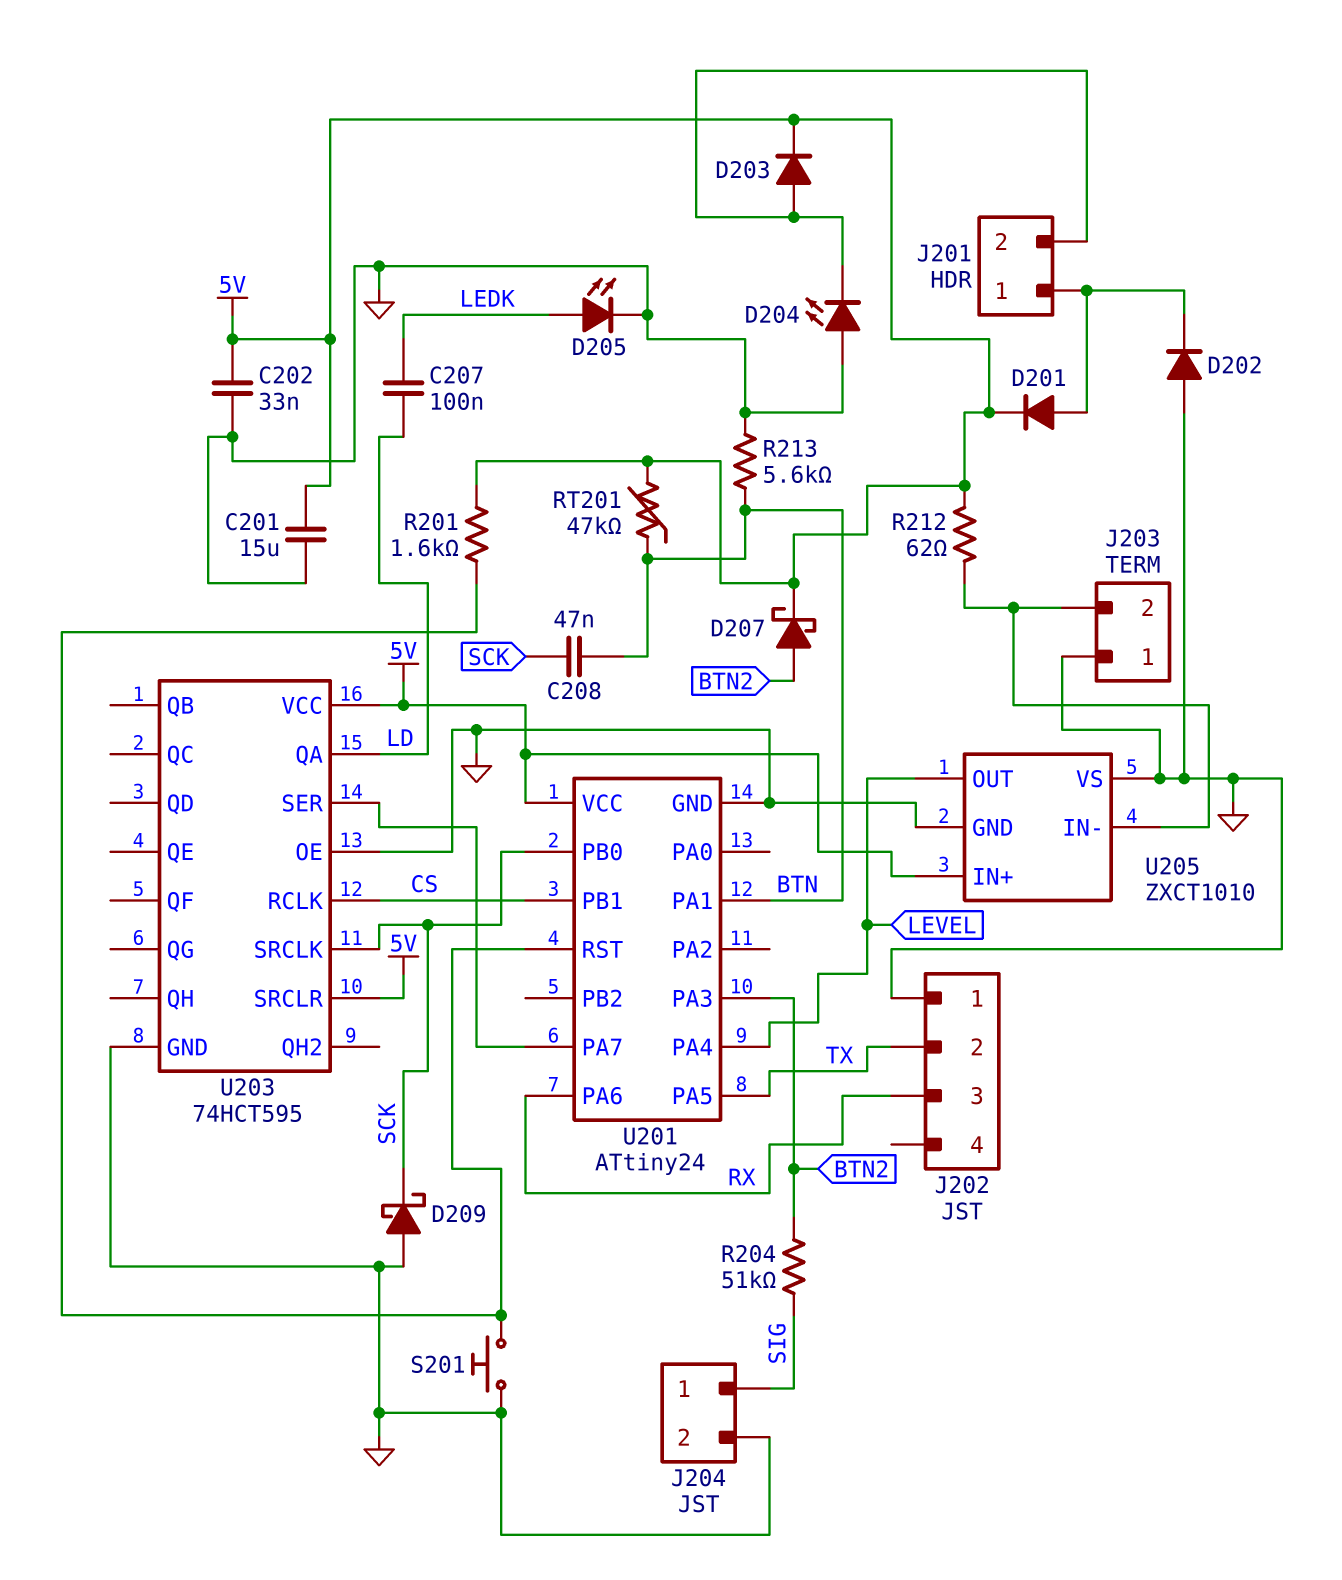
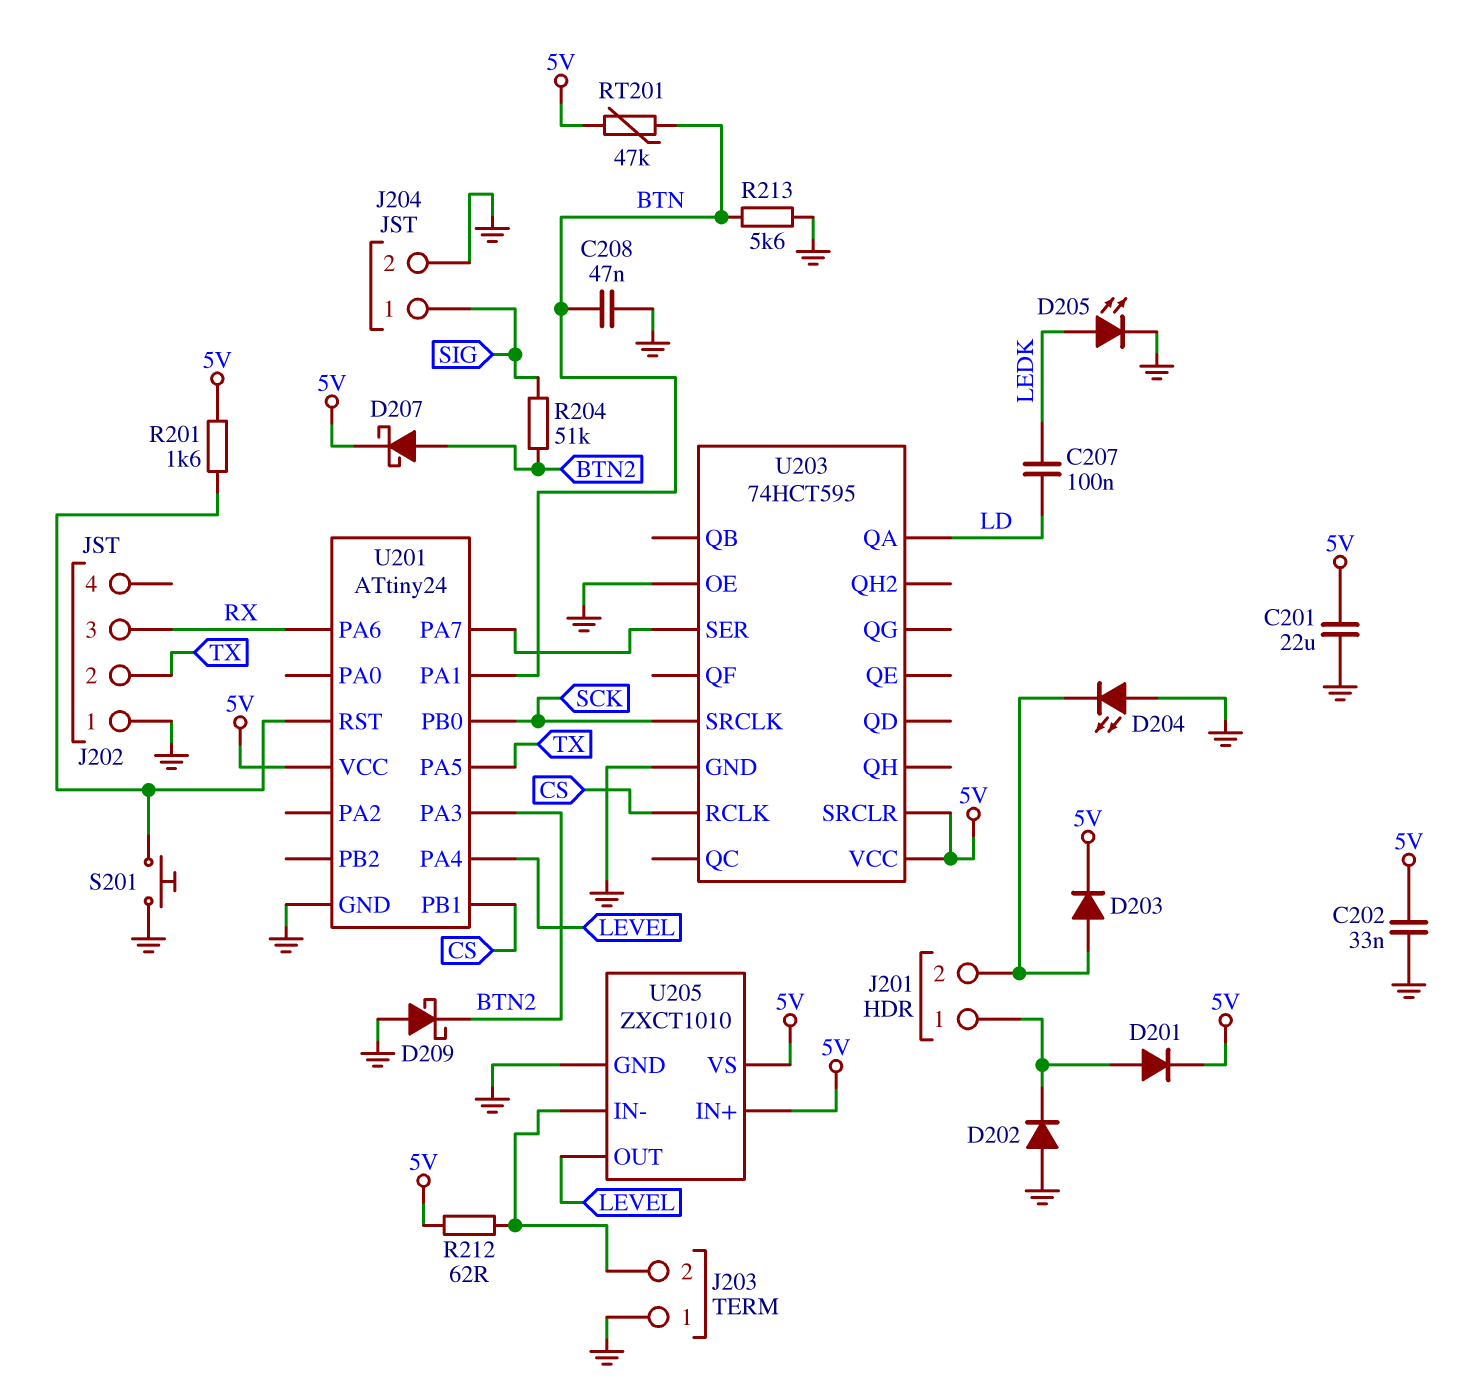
C201: 15uF (5V, GND) -> 22uF (5V, GND)
C208: 47nF (BTN, SCK) -> 47nF (BTN, GND)
D209: schottky (A GND, K SCK) -> schottky (A GND, K BTN2)
U205 pin VS: GND -> 5V

